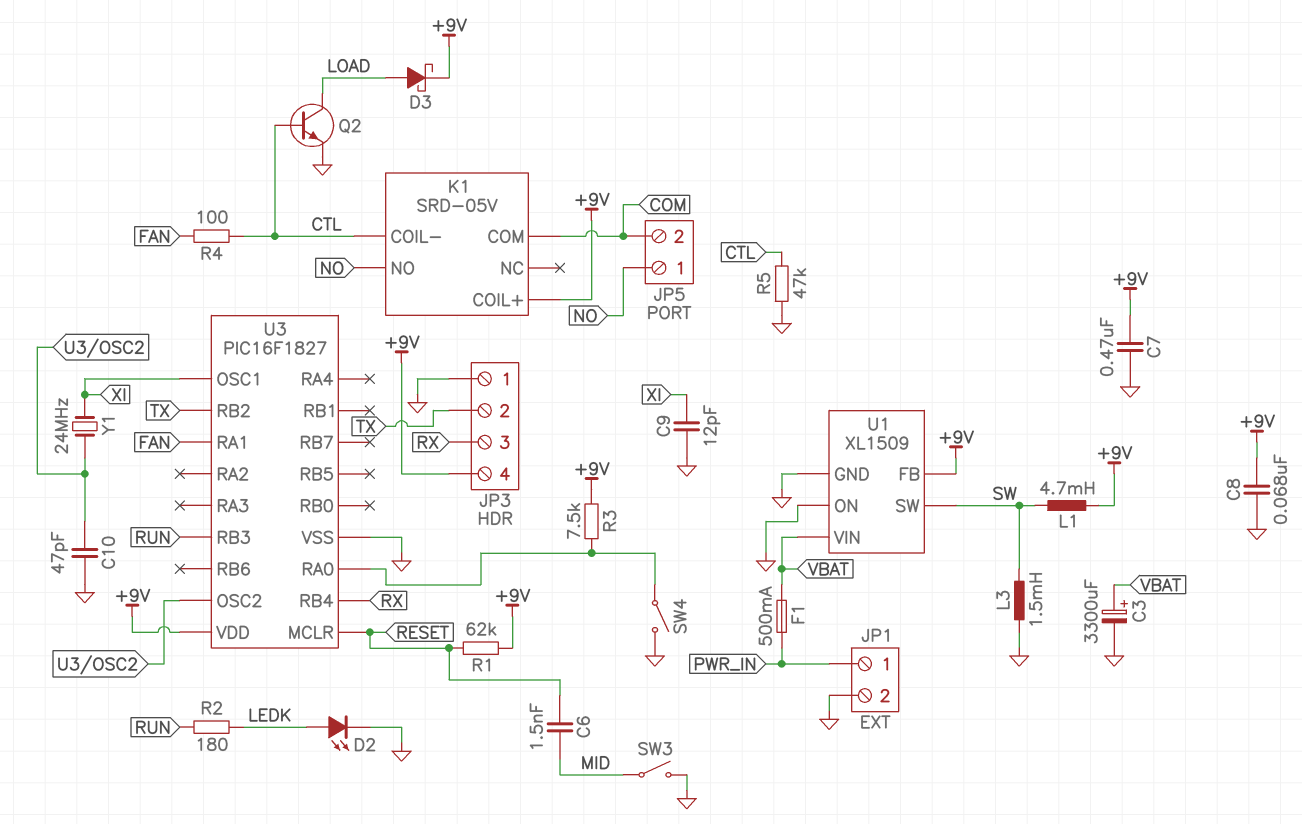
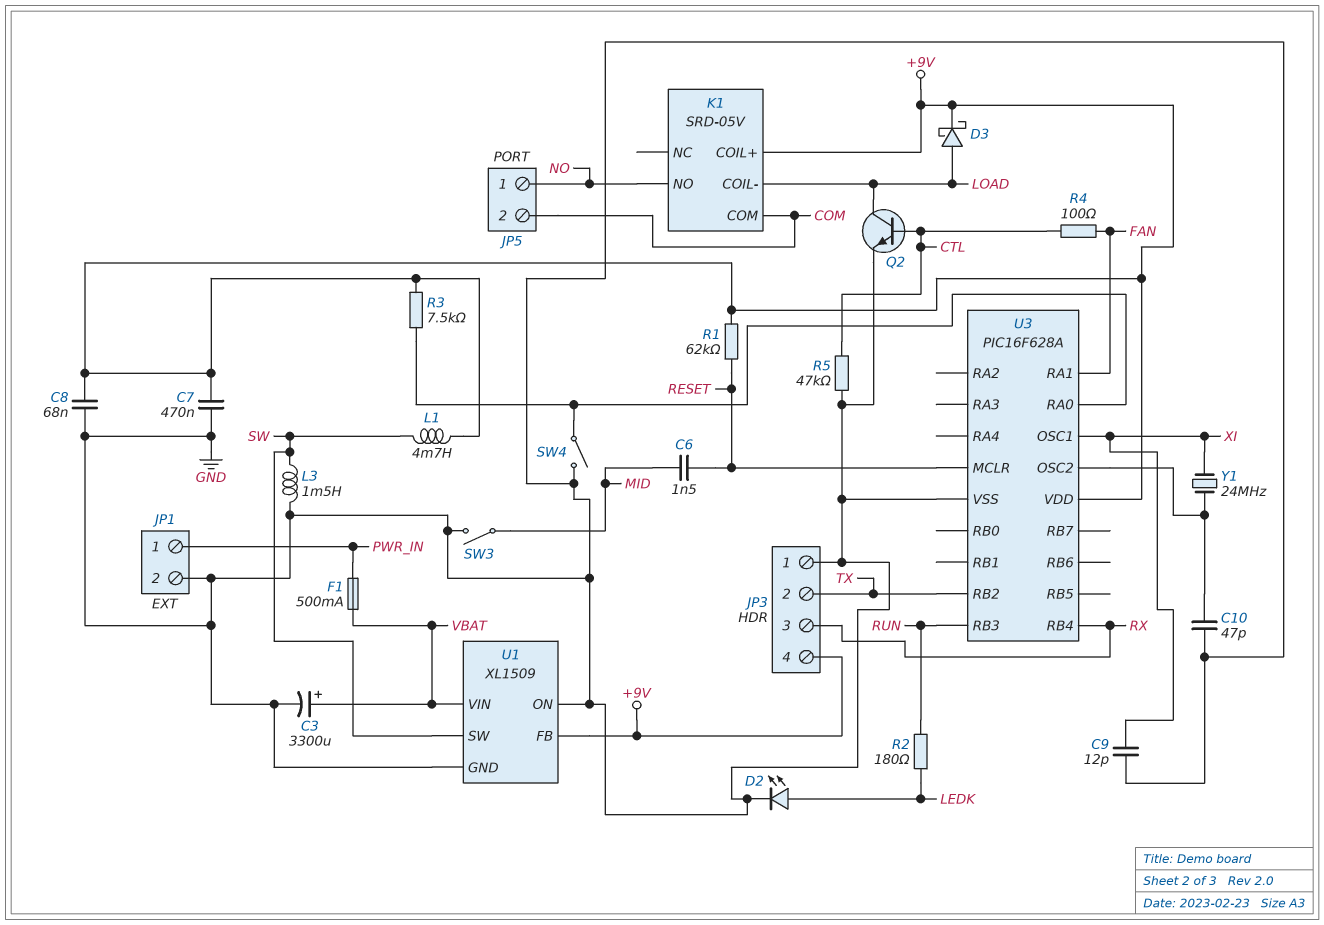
K1 pin COIL-: CTL -> LOAD
U3: PIC16F1827 -> PIC16F628A

